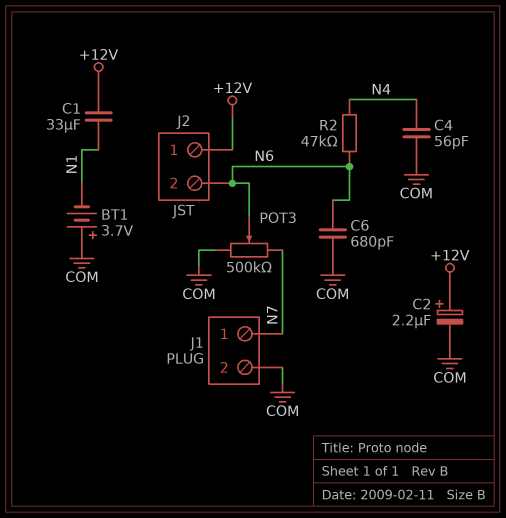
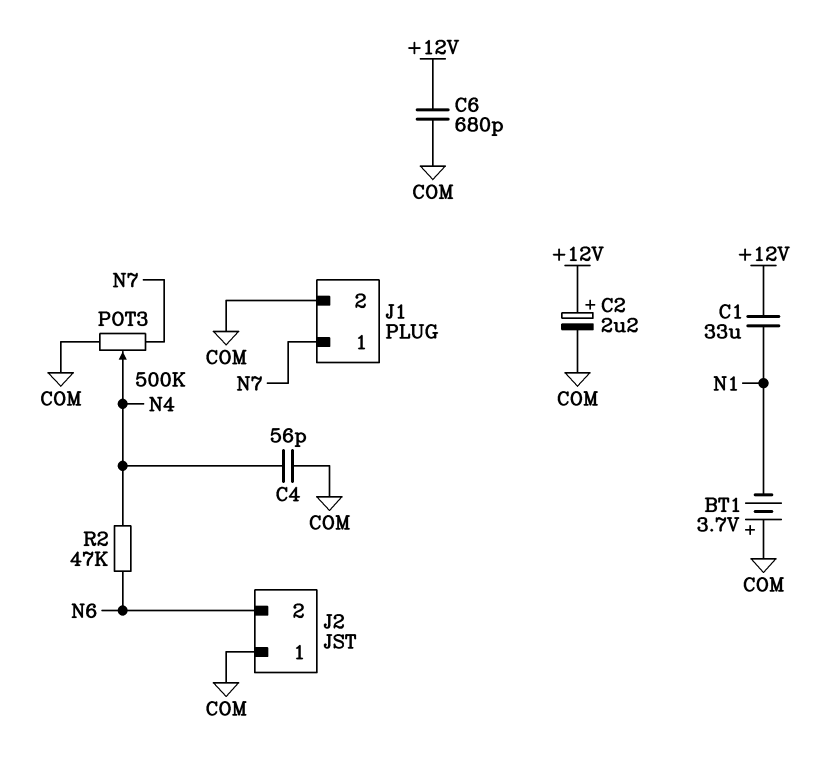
C6: 680pF (COM, N6) -> 680pF (+12V, COM)
J2 pin 1: +12V -> COM
POT3: 500k (COM, N7, wiper N6) -> 500k (COM, N7, wiper N4)

